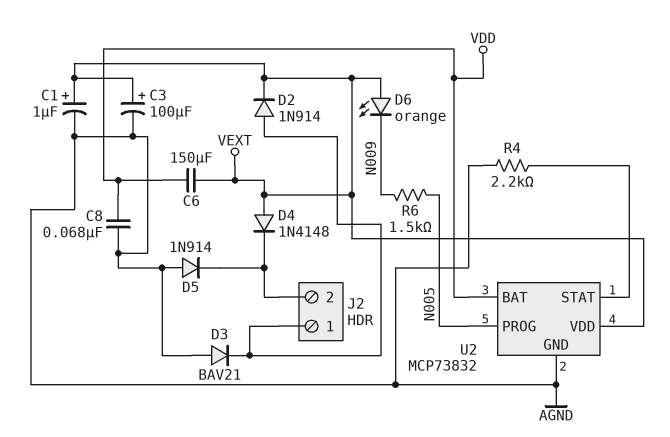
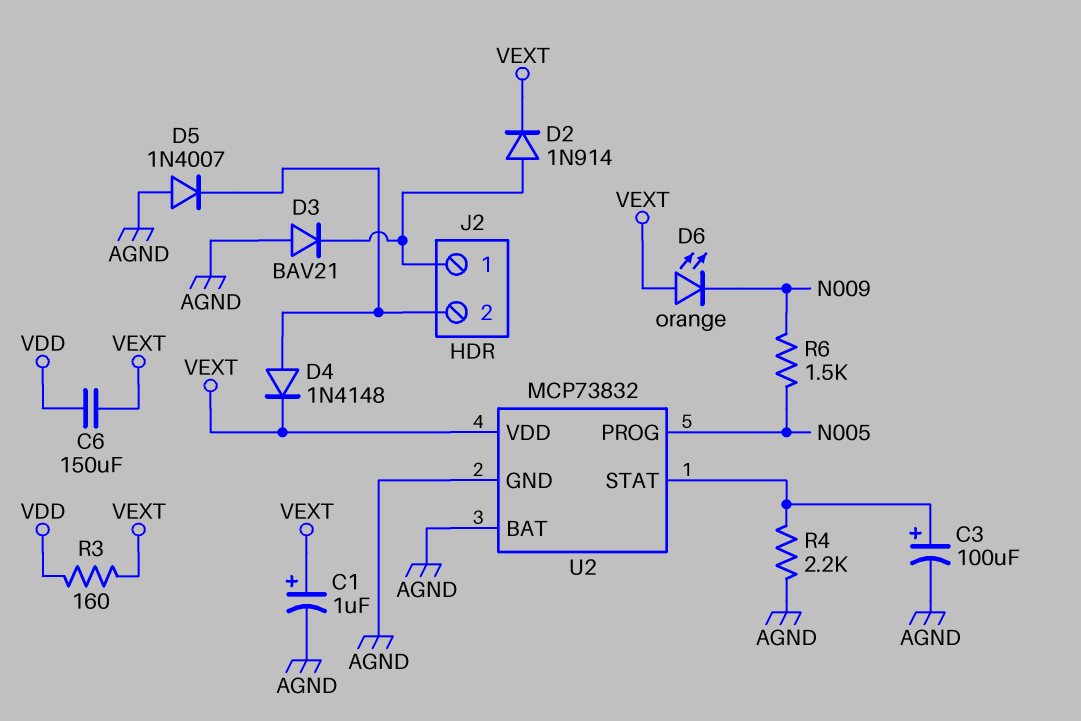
C3: 100uF (plus VEXT, minus AGND) -> 100uF (plus U2/STAT, minus AGND)
C8: 68nF (AGND, VDD) -> none
D4: diode 1N4148 (A VEXT, K J2/2) -> diode 1N4148 (A J2/2, K VEXT)
D5: diode 1N914 (A AGND, K J2/2) -> diode 1N4007 (A AGND, K J2/2)
R3: none -> 160 (VDD, VEXT)
U2 pin BAT: VDD -> AGND

